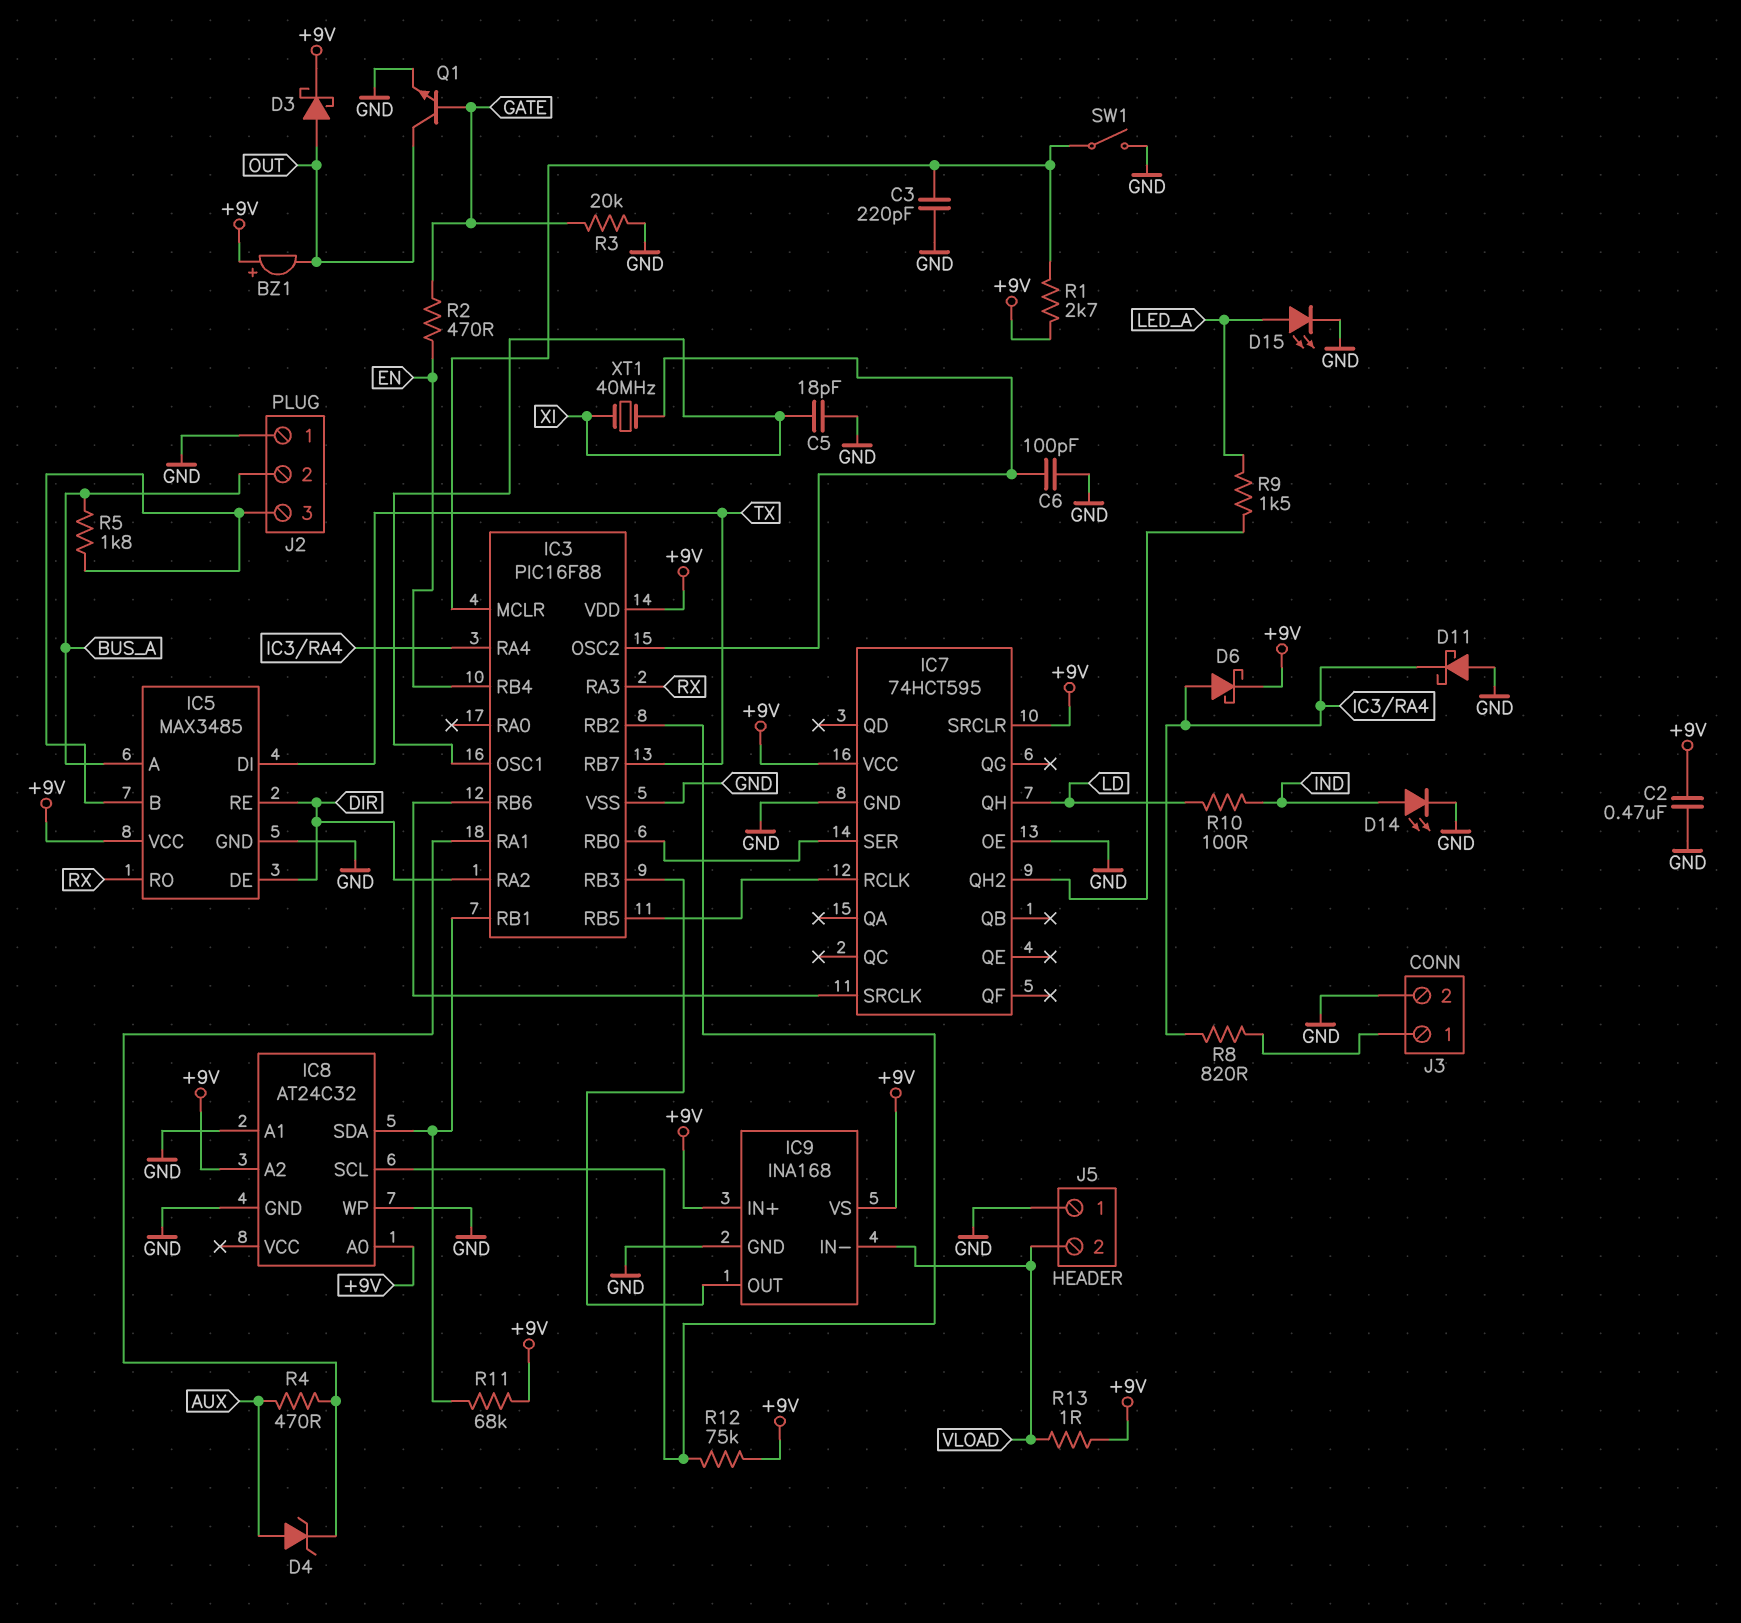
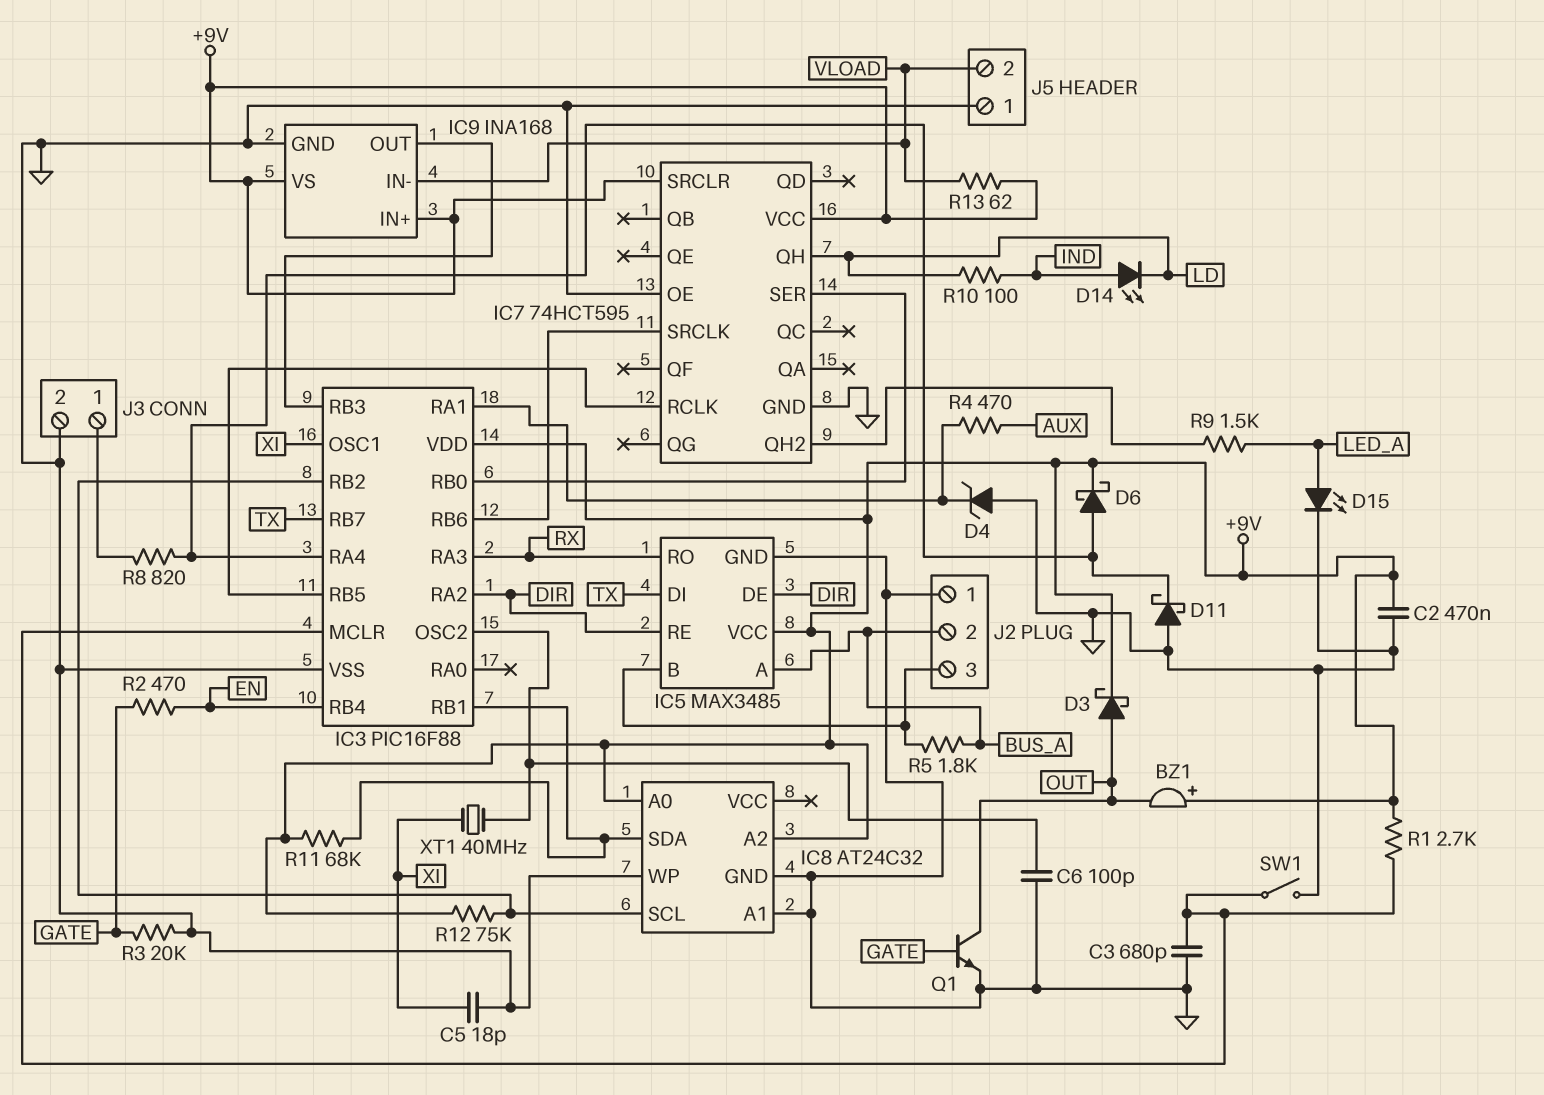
C3: 220pF (GND, IC3/MCLR) -> 680pF (GND, IC3/MCLR)
D4: zener (A AUX, K IC3/RA1) -> zener (A GND, K IC3/RA1)
D14: LED (A IND, K GND) -> LED (A IND, K LD)
R13: 1 (+9V, VLOAD) -> 62 (+9V, VLOAD)

